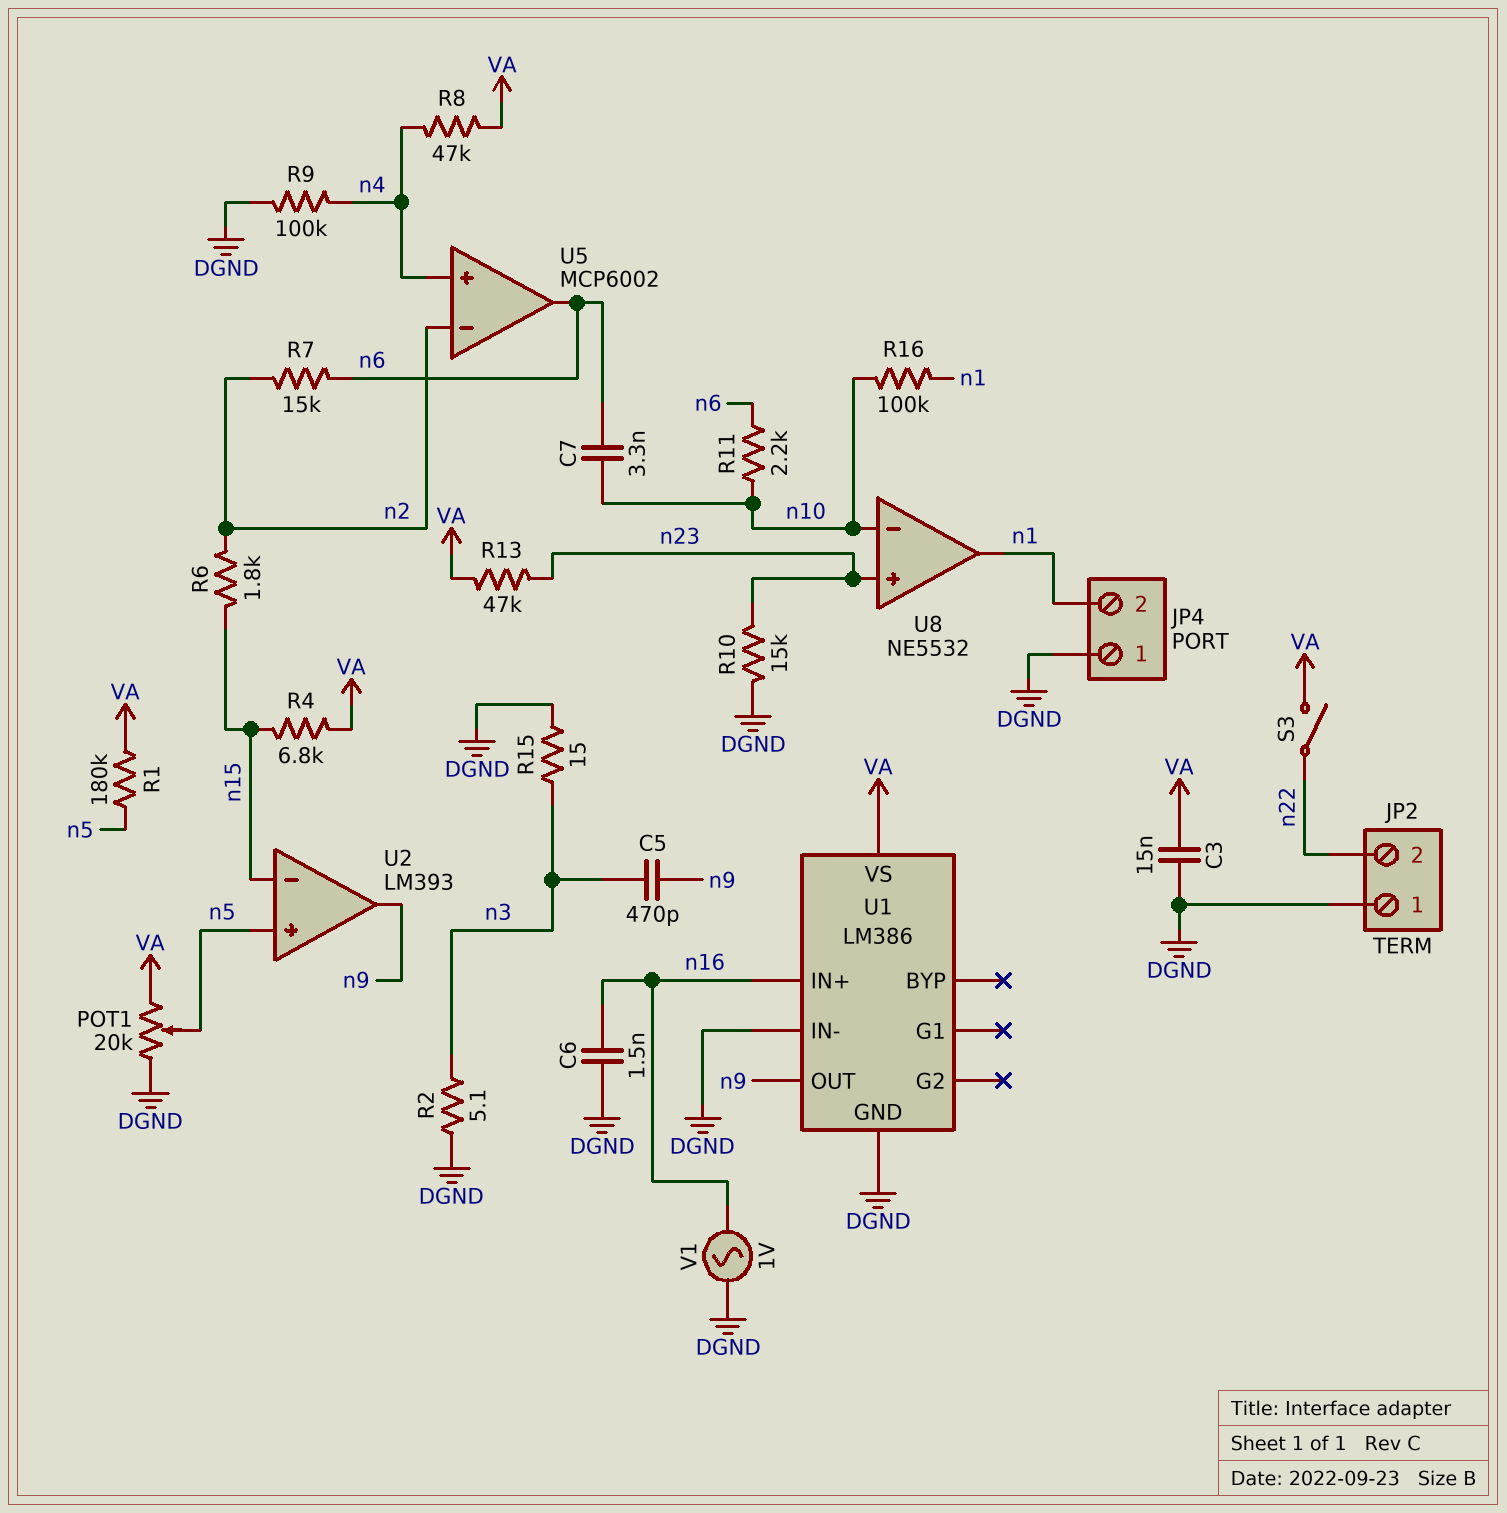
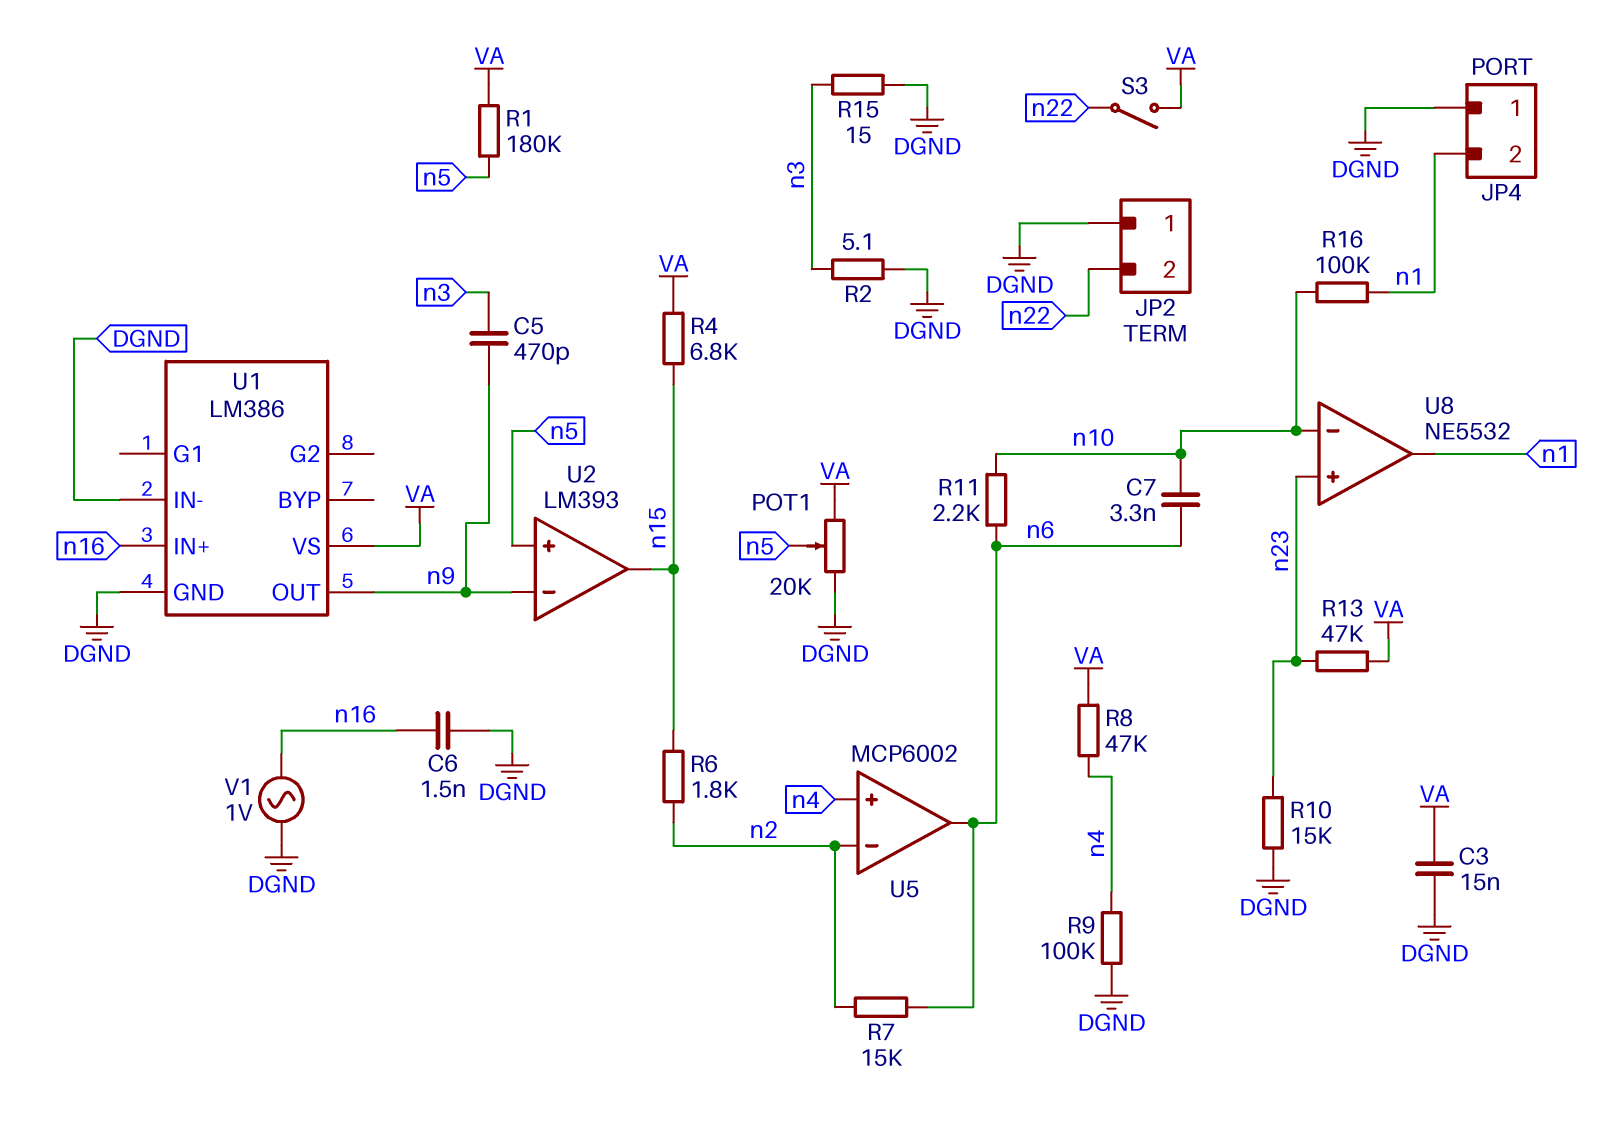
U2 pin in-: n15 -> n9
U2 pin out: n9 -> n15

